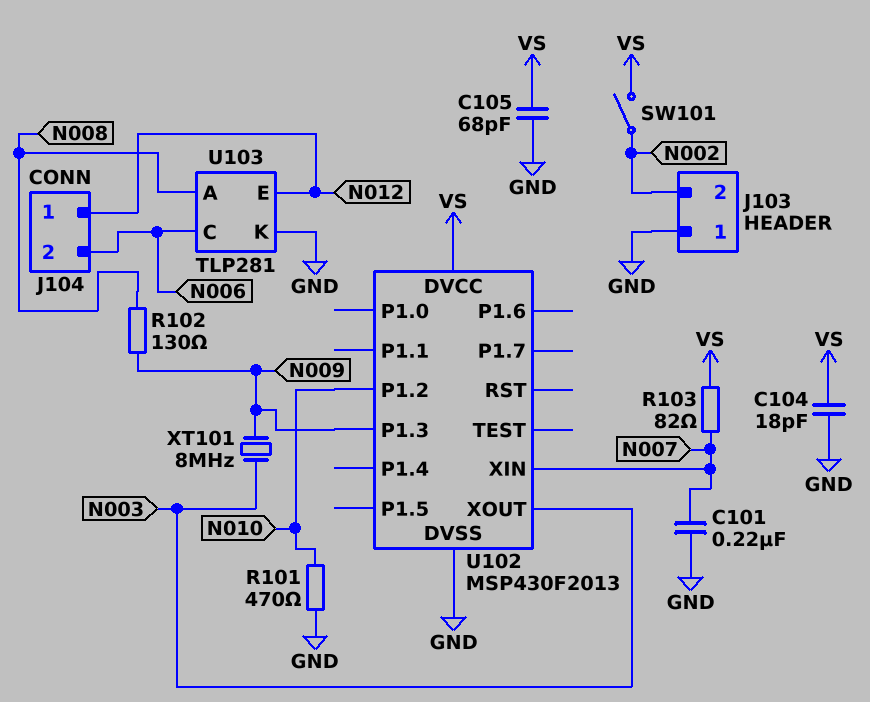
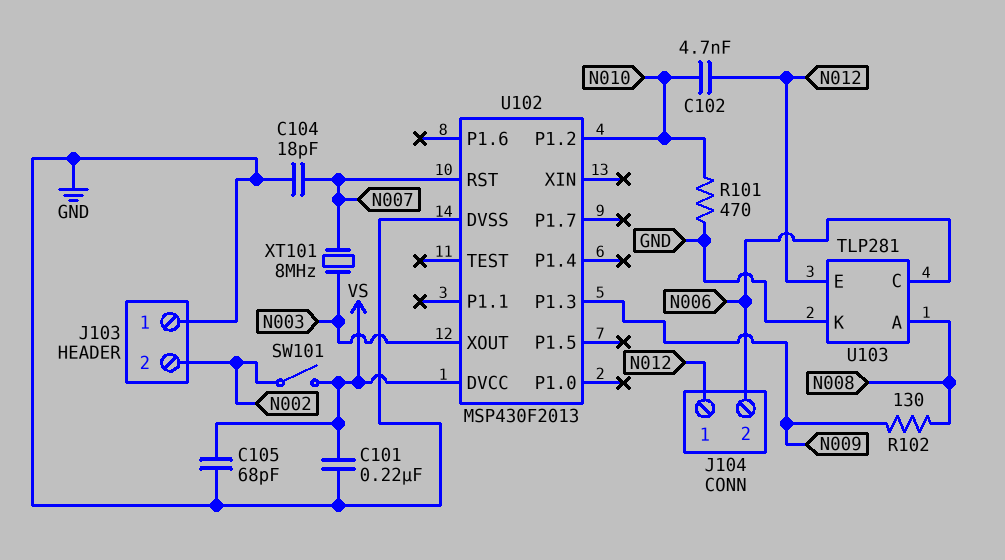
C101: 220nF (GND, N007) -> 220nF (GND, VS)
C102: none -> 4.7nF (N010, N012)
C104: 18pF (GND, VS) -> 18pF (GND, N007)
R103: 82 (N007, VS) -> none
U102 pin RST: none -> N007
U102 pin XIN: N007 -> none
XT101: 8MHz (N003, N009) -> 8MHz (N003, N007)

